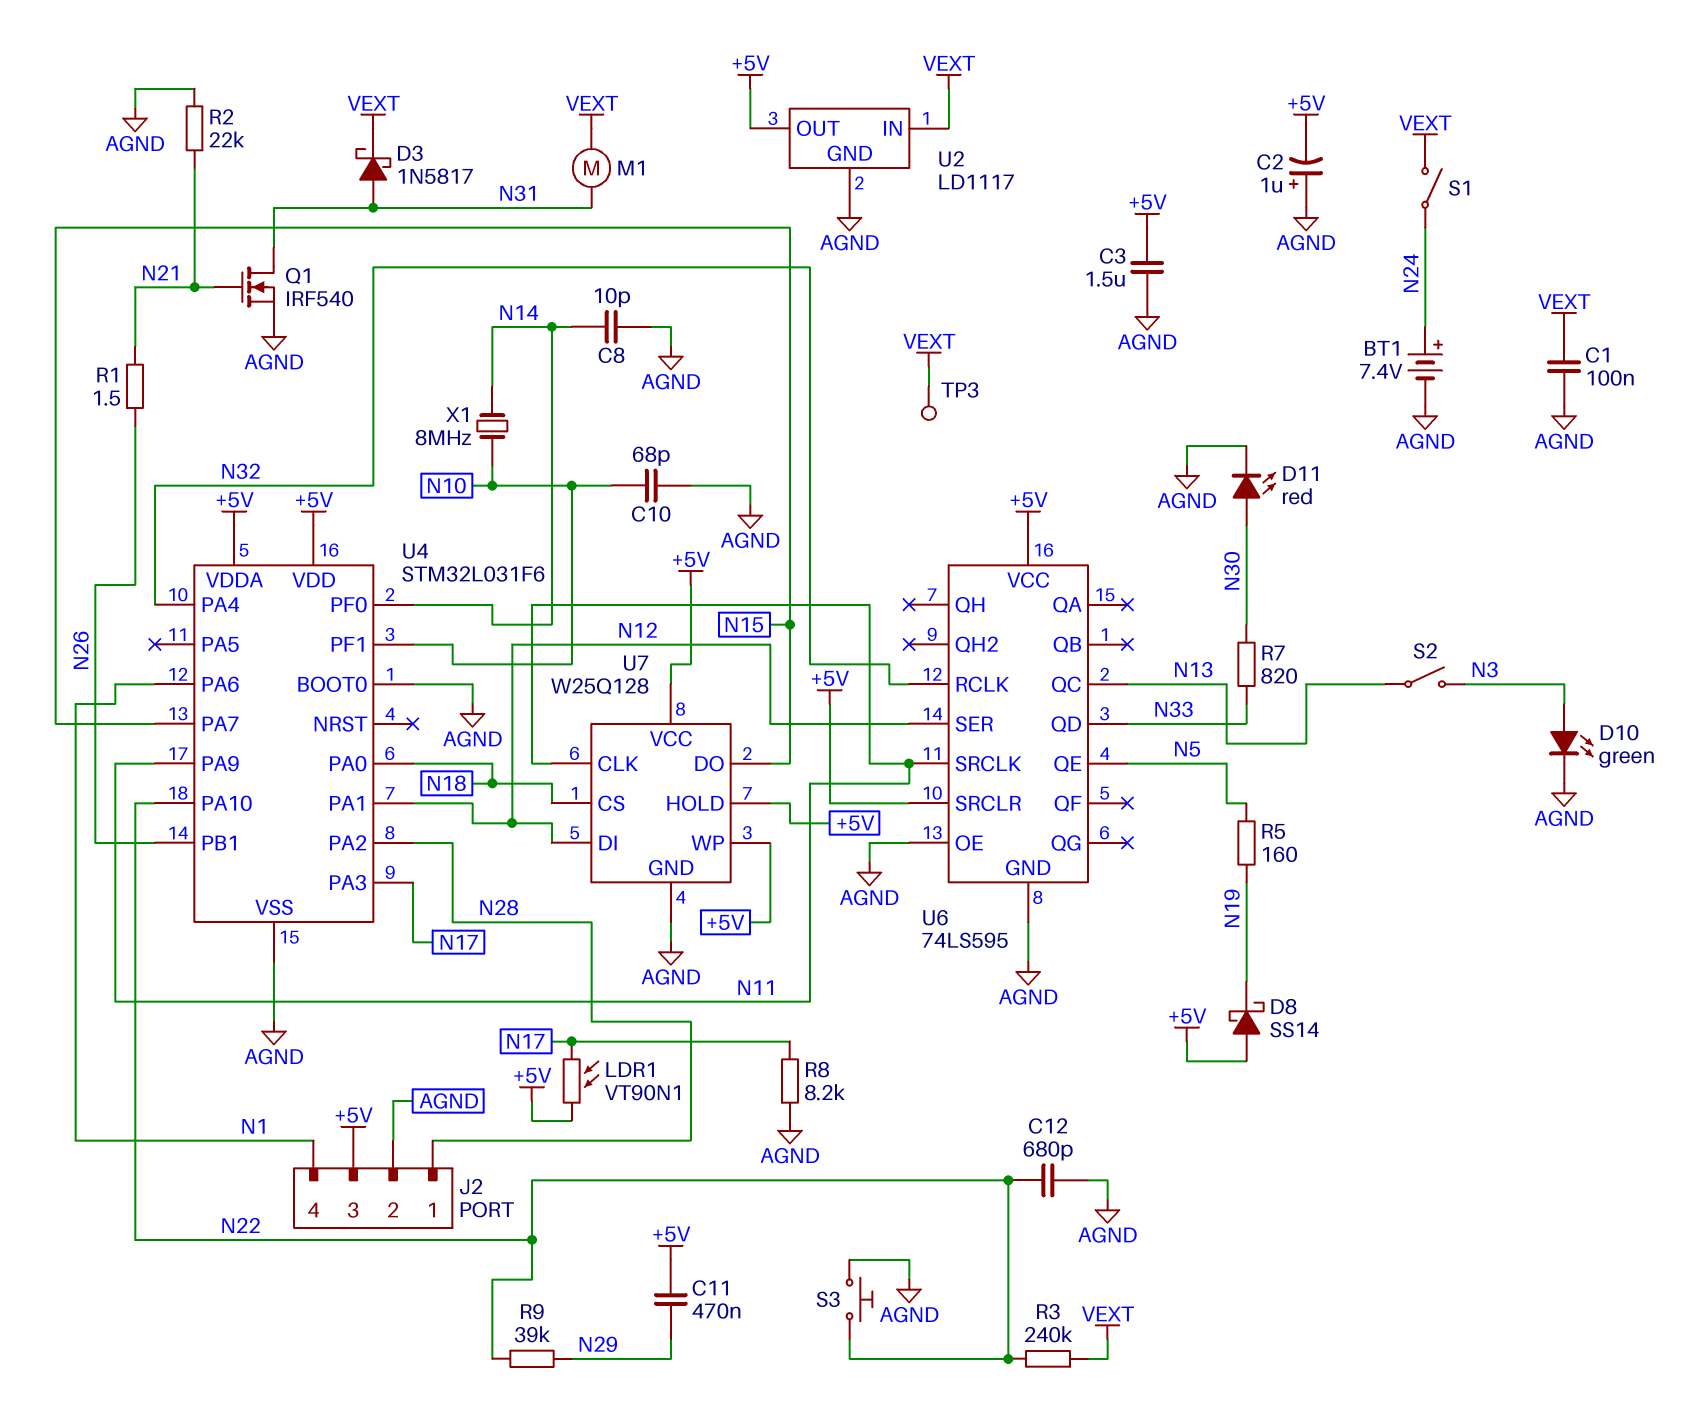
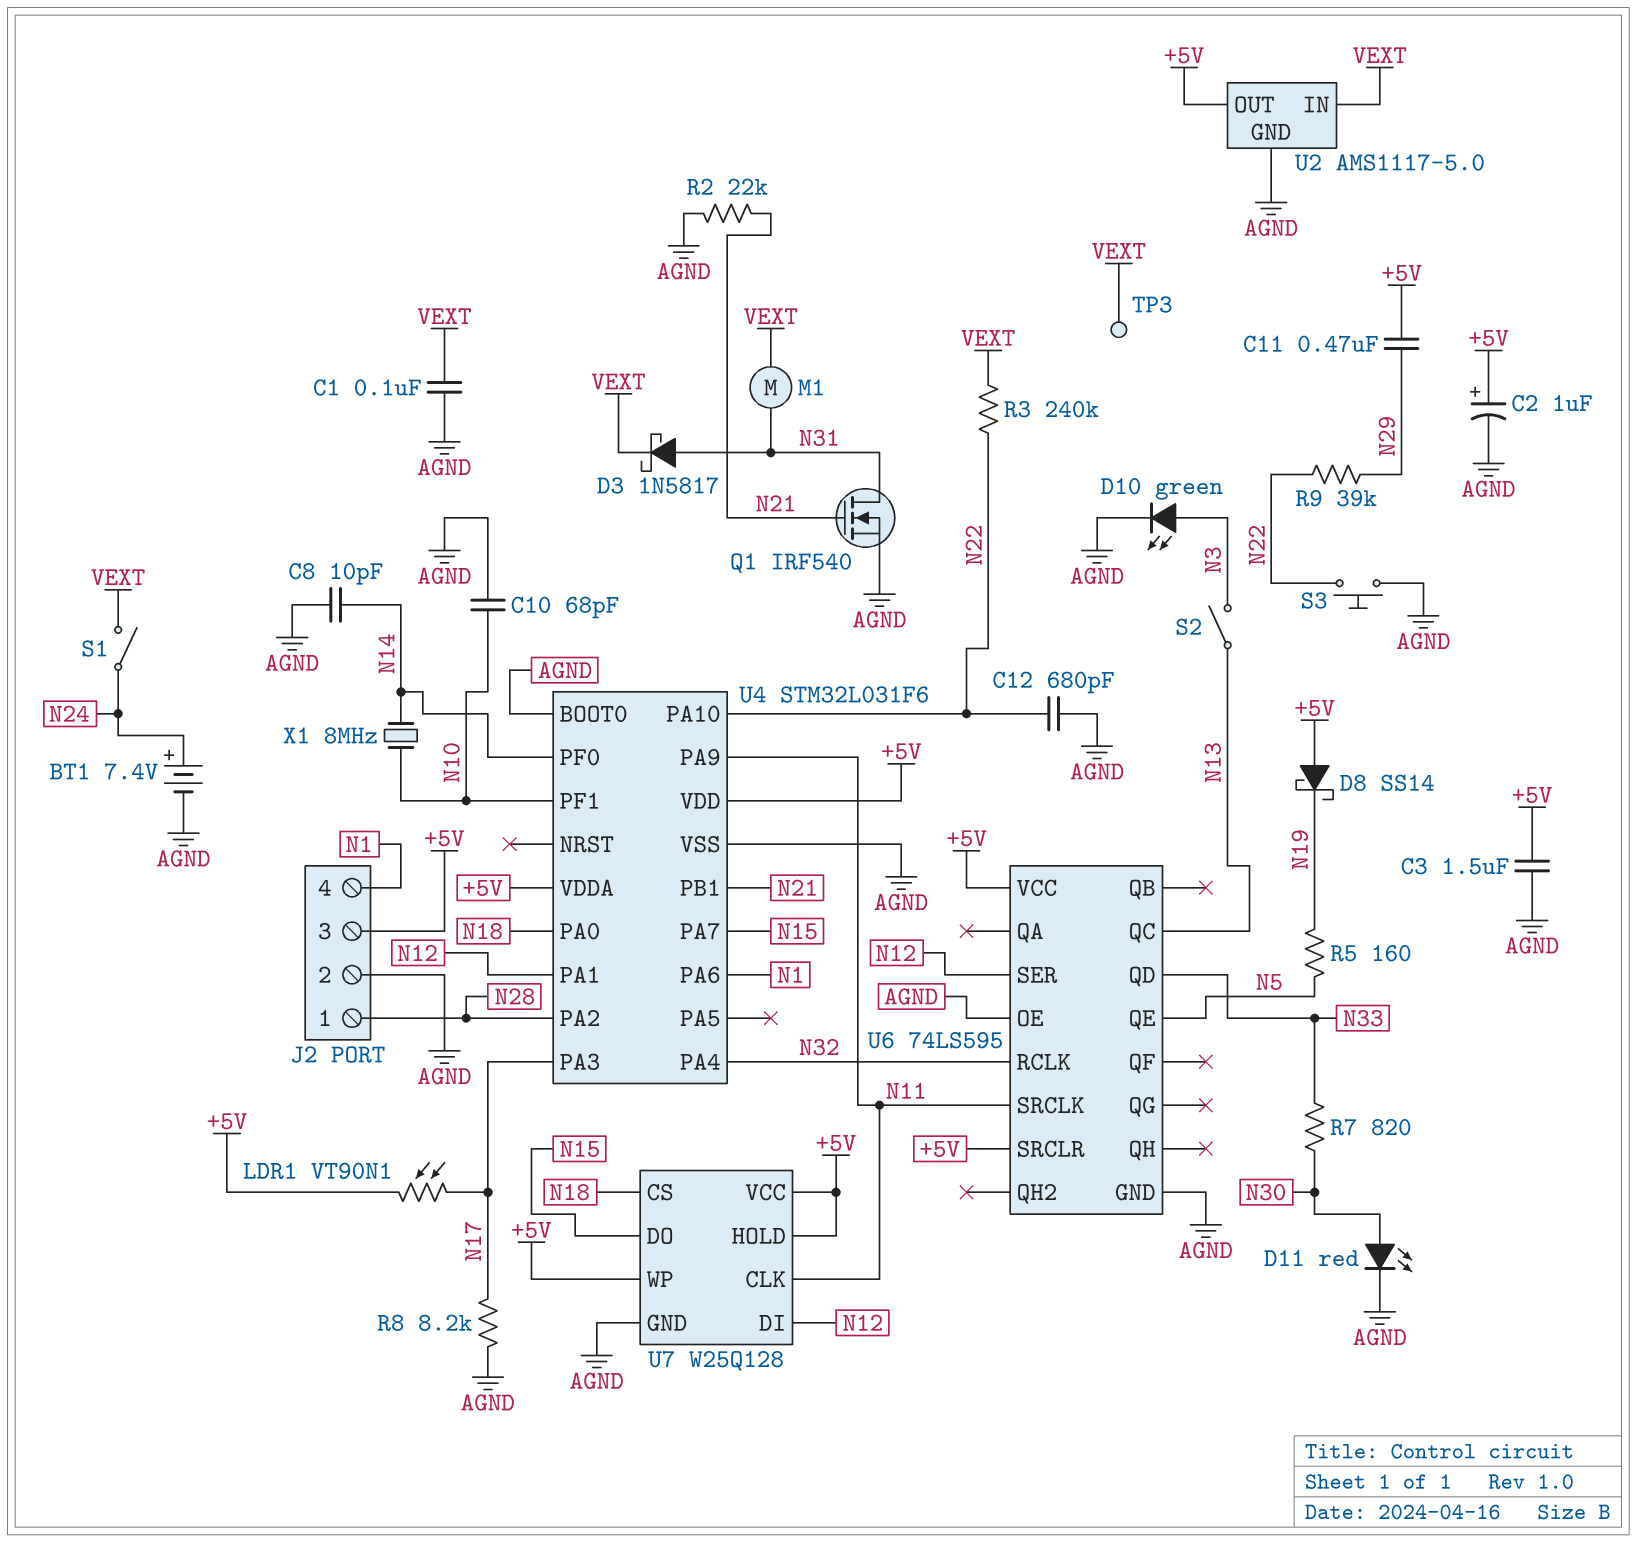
C2: 1uF (plus AGND, minus +5V) -> 1uF (plus +5V, minus AGND)
R1: 1.5 (N21, N26) -> none
U2: LD1117 -> AMS1117-5.0
U4 pin PB1: N26 -> N21

